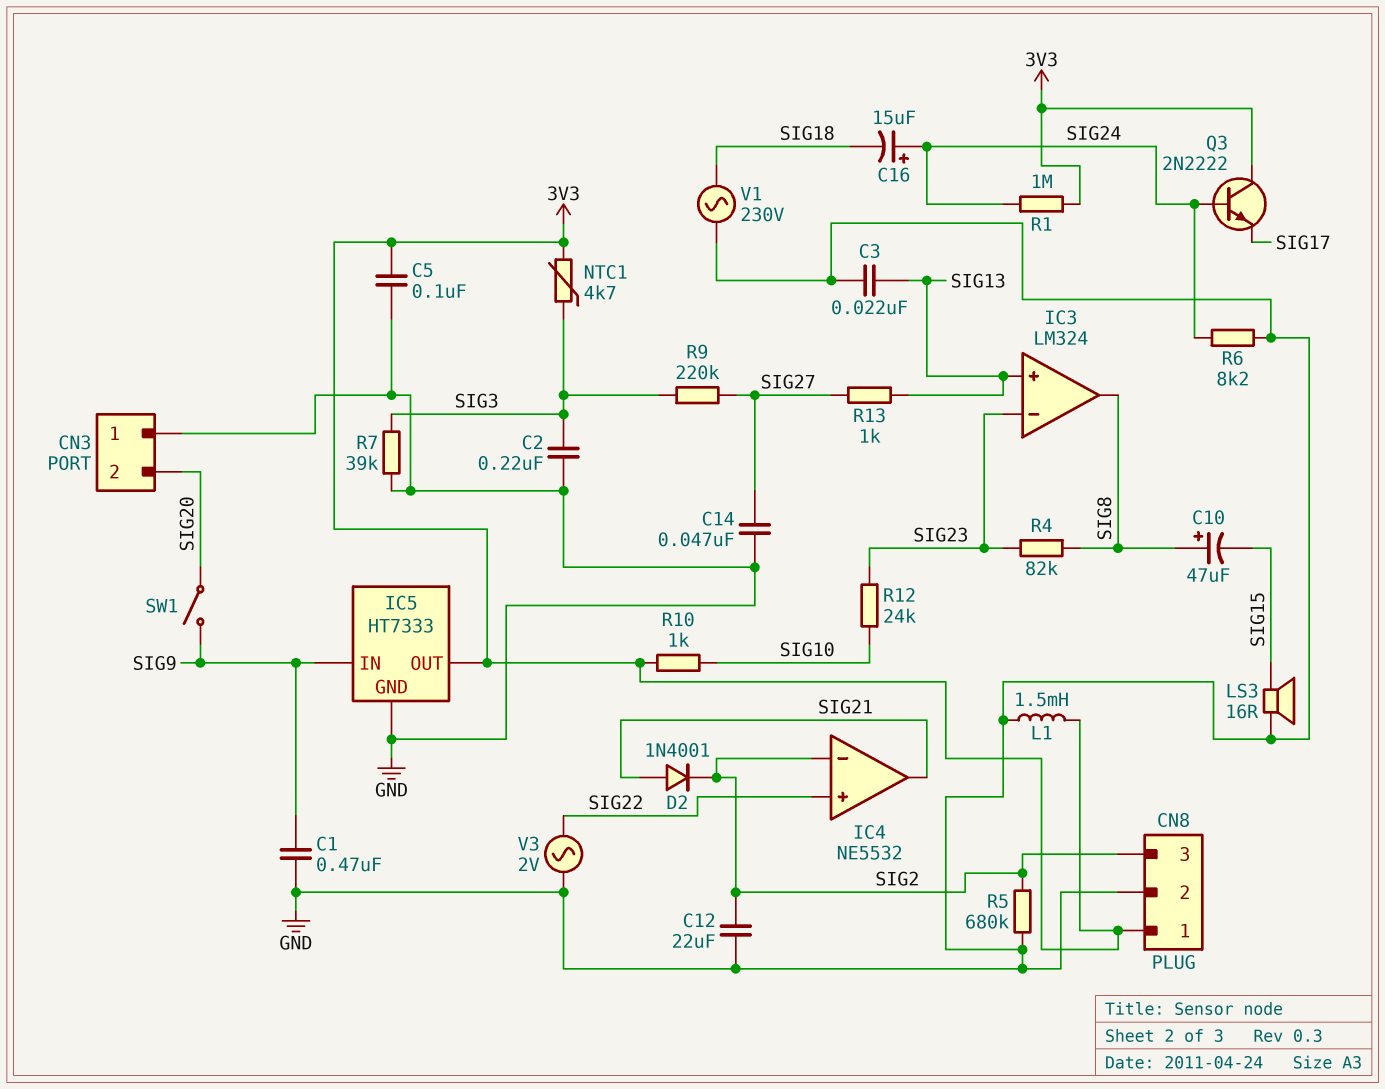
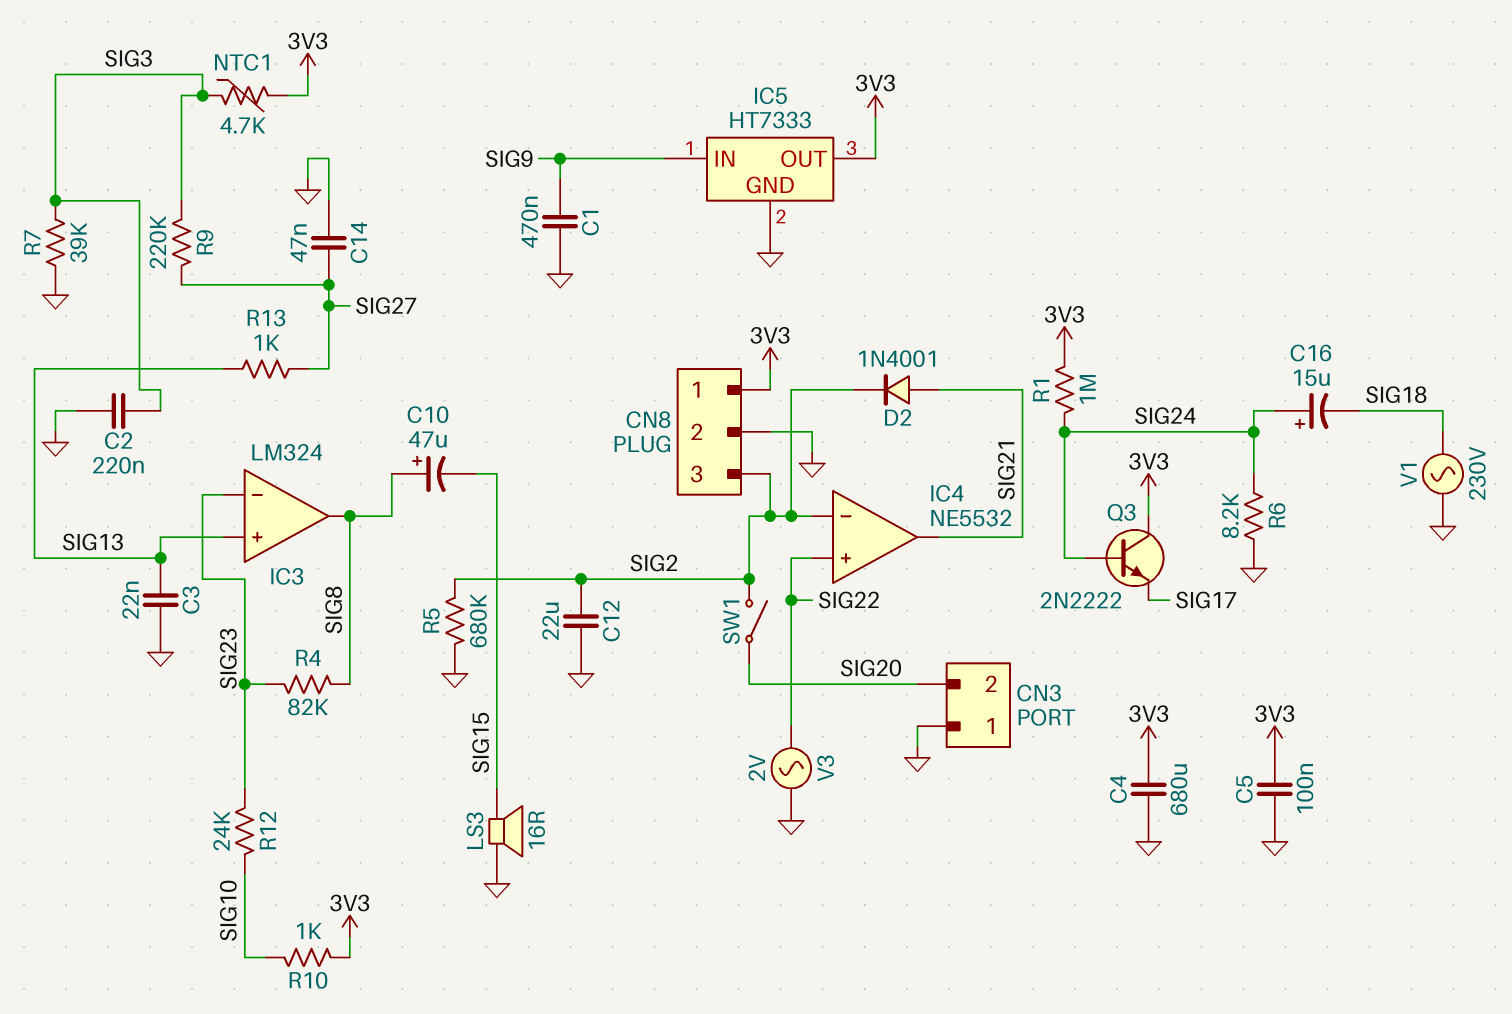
C4: none -> 680uF (3V3, GND)
L1: 1.5mH (3V3, GND) -> none
SW1: switch (SIG9, SIG20) -> switch (SIG2, SIG20)

